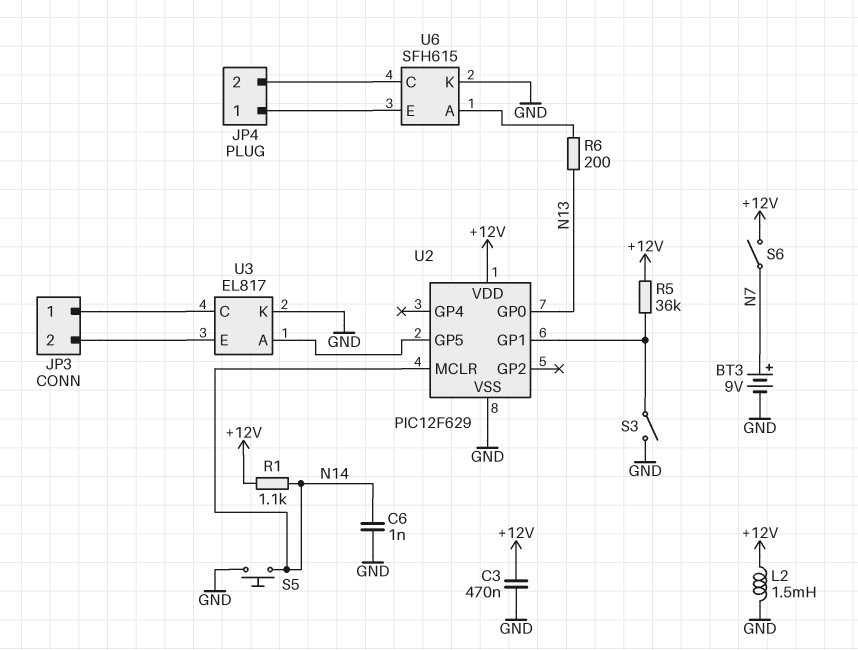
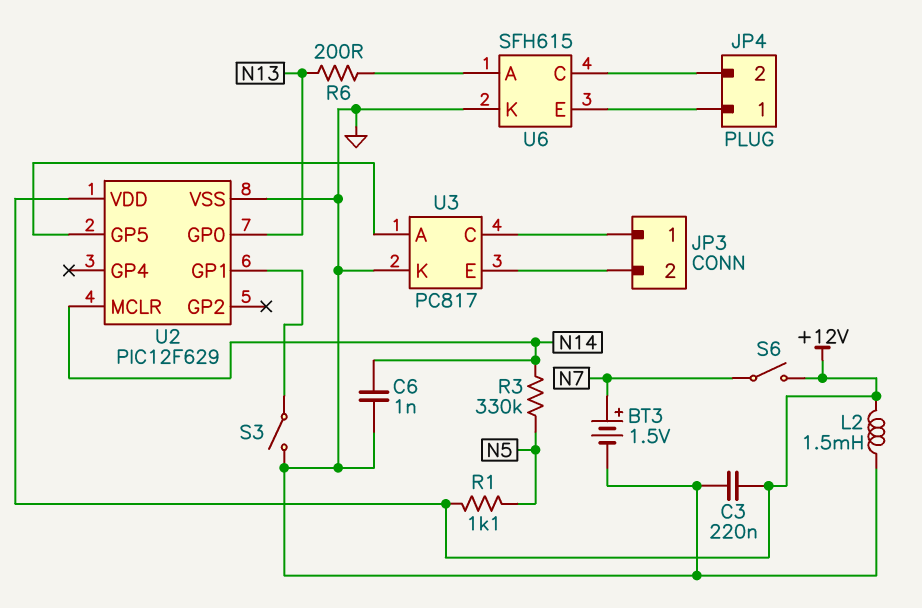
BT3: 9V (plus N7, minus GND) -> 1.5V (plus N7, minus GND)
C3: 470nF (+12V, GND) -> 220nF (+12V, GND)
R1: 1.1k (+12V, N14) -> 1.1k (+12V, N5)
R3: none -> 330k (N5, N14)
R5: 36k (+12V, U2/GP1) -> none
S5: button (GND, N14) -> none
U3: EL817 -> PC817

